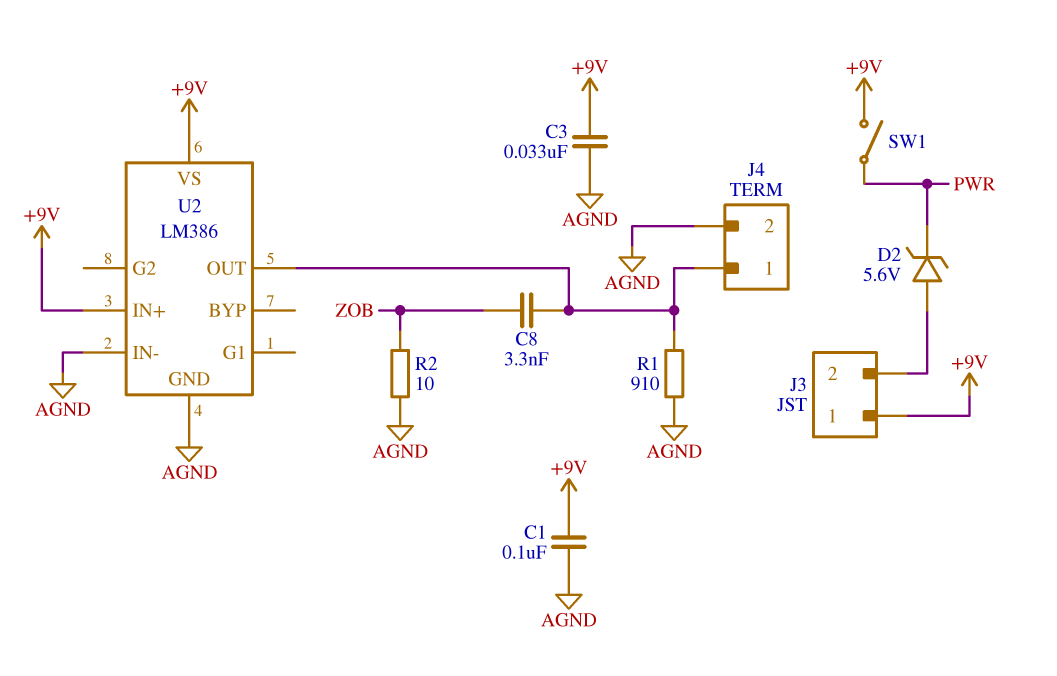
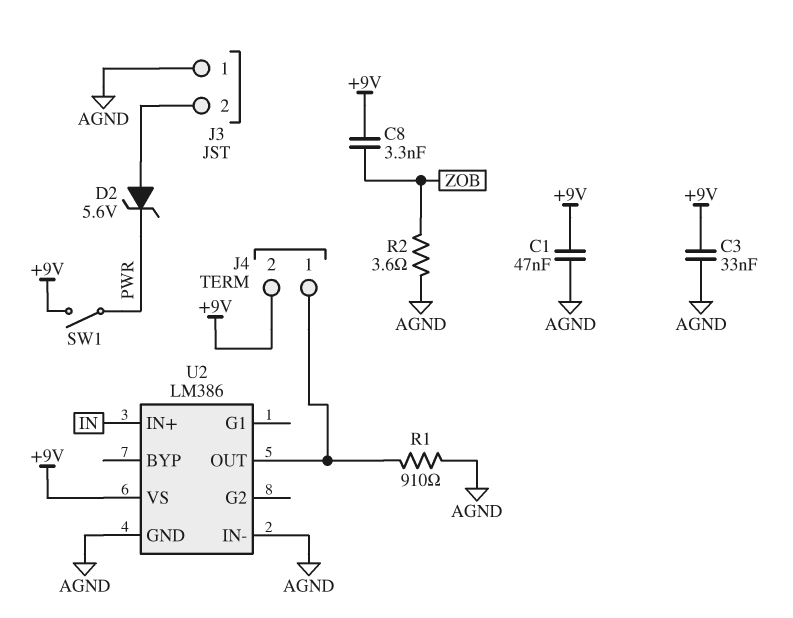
C1: 100nF (+9V, AGND) -> 47nF (+9V, AGND)
C8: 3.3nF (J4/1, ZOB) -> 3.3nF (+9V, ZOB)
J3 pin 1: +9V -> AGND
J4 pin 2: AGND -> +9V
R2: 10 (AGND, ZOB) -> 3.6 (AGND, ZOB)
U2 pin IN+: +9V -> IN

